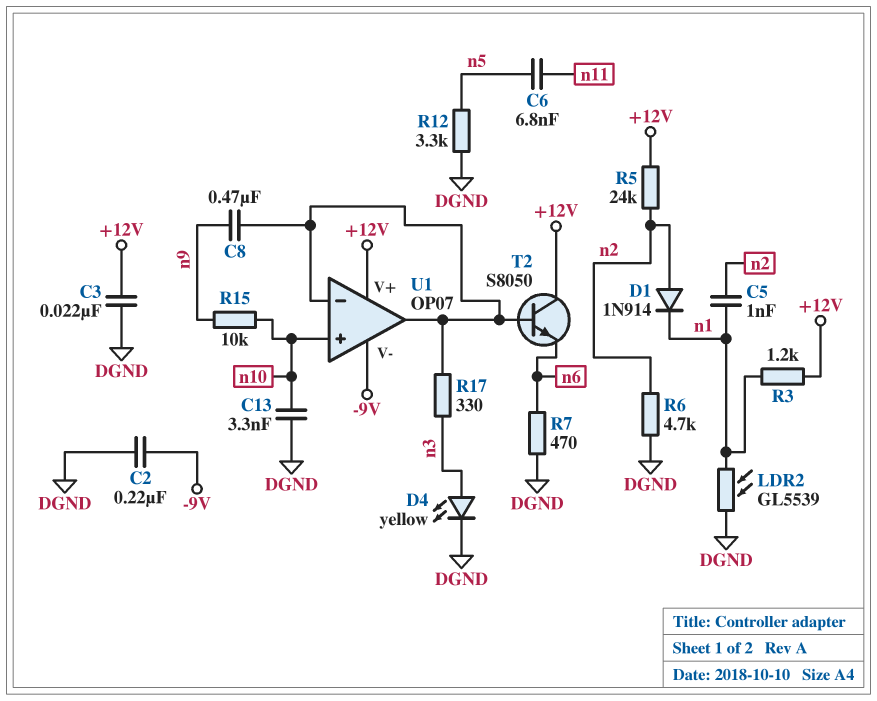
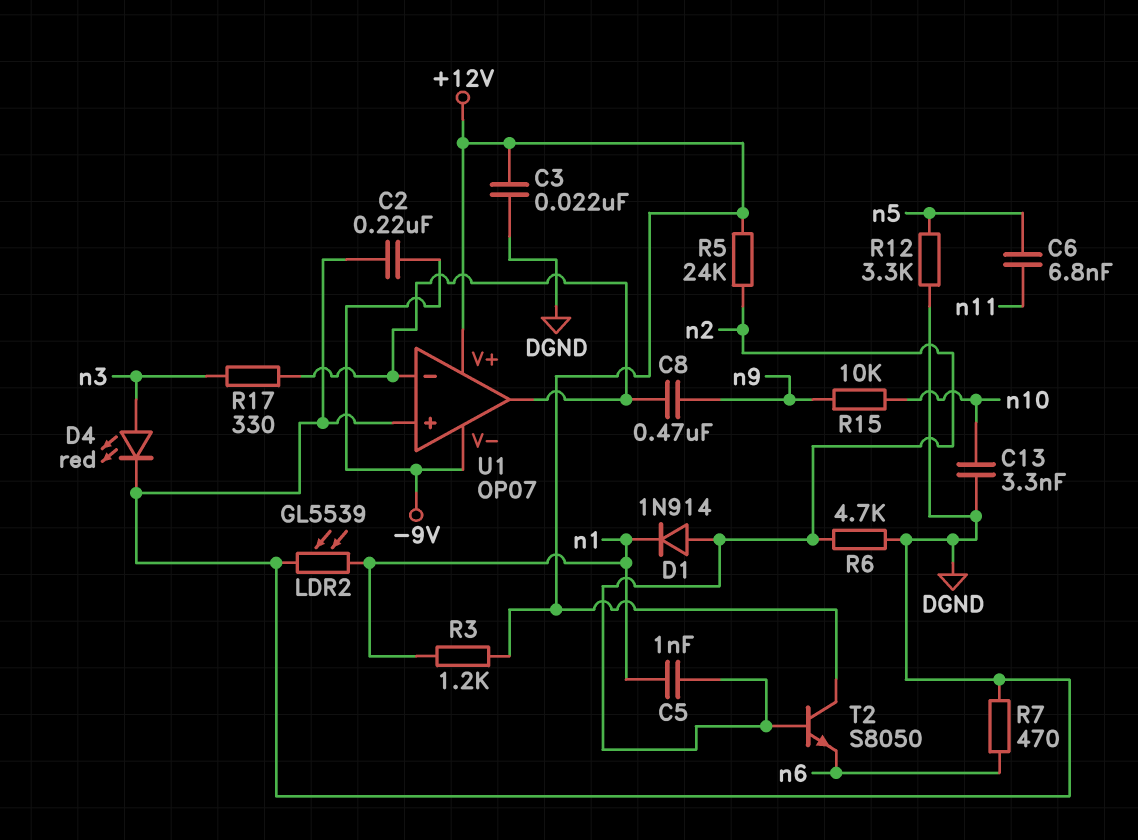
D4: LED yellow (A n3, K DGND) -> LED red (A n3, K DGND)
T2: NPN S8050 (B U1/in-, C +12V, E n6) -> NPN S8050 (B n2, C +12V, E n6)
U1 pin in+: n10 -> DGND

